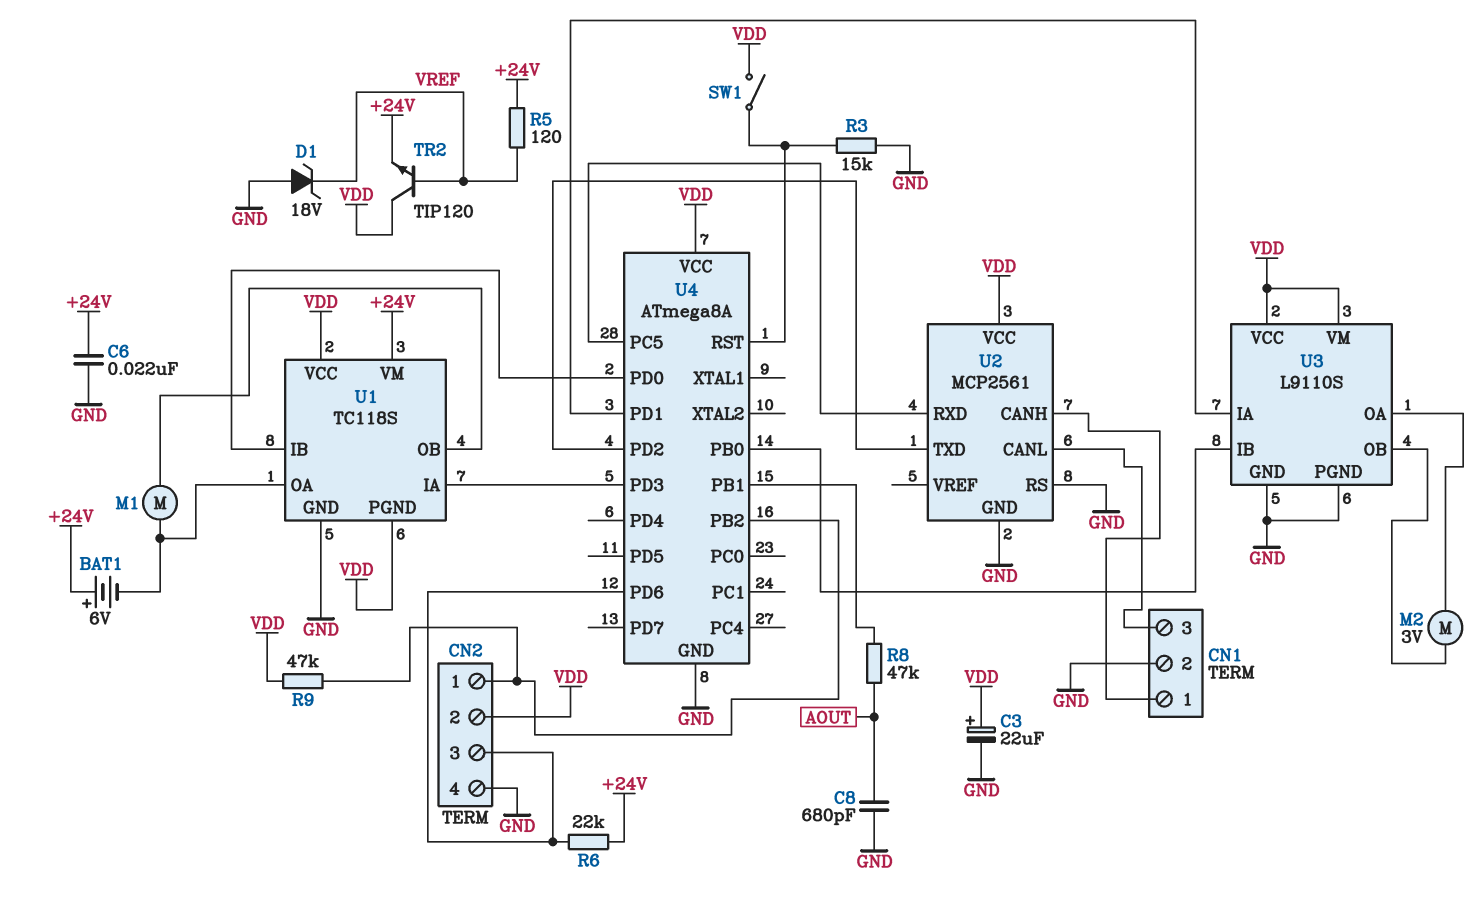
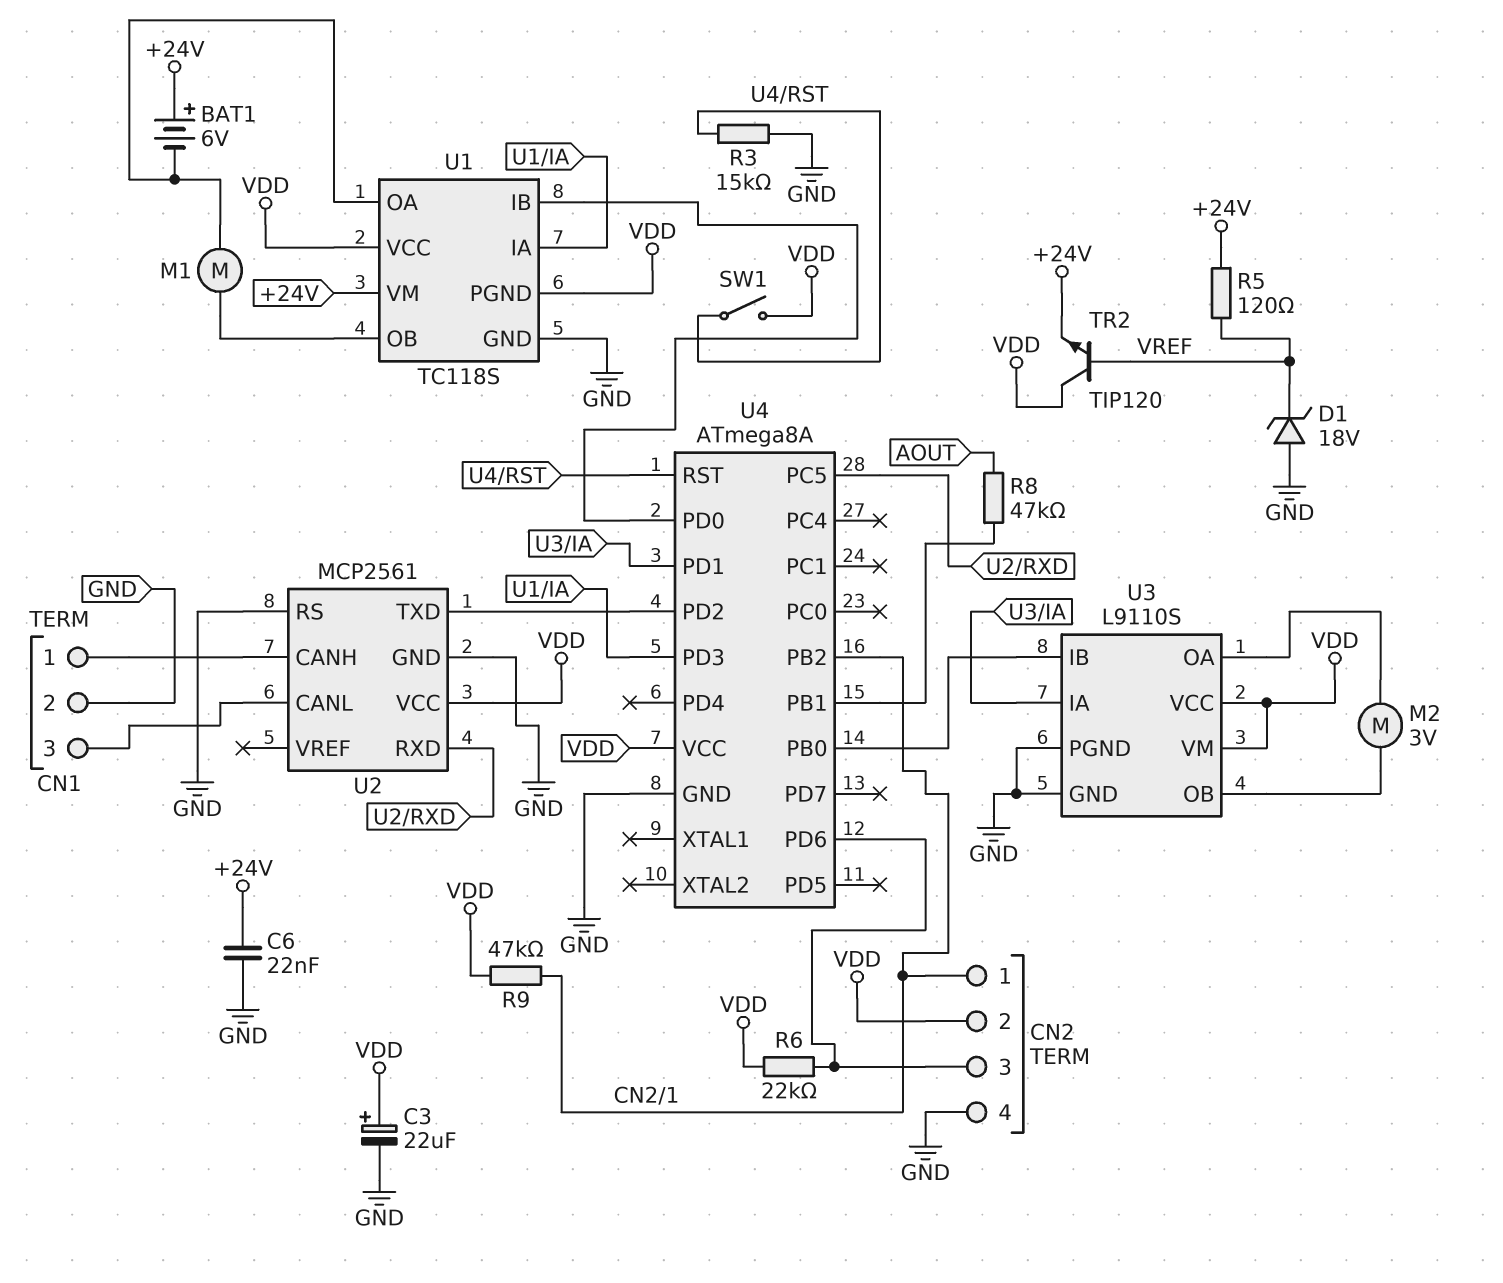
C8: 680pF (AOUT, GND) -> none
R6: 22k (+24V, CN2/3) -> 22k (CN2/3, VDD)

